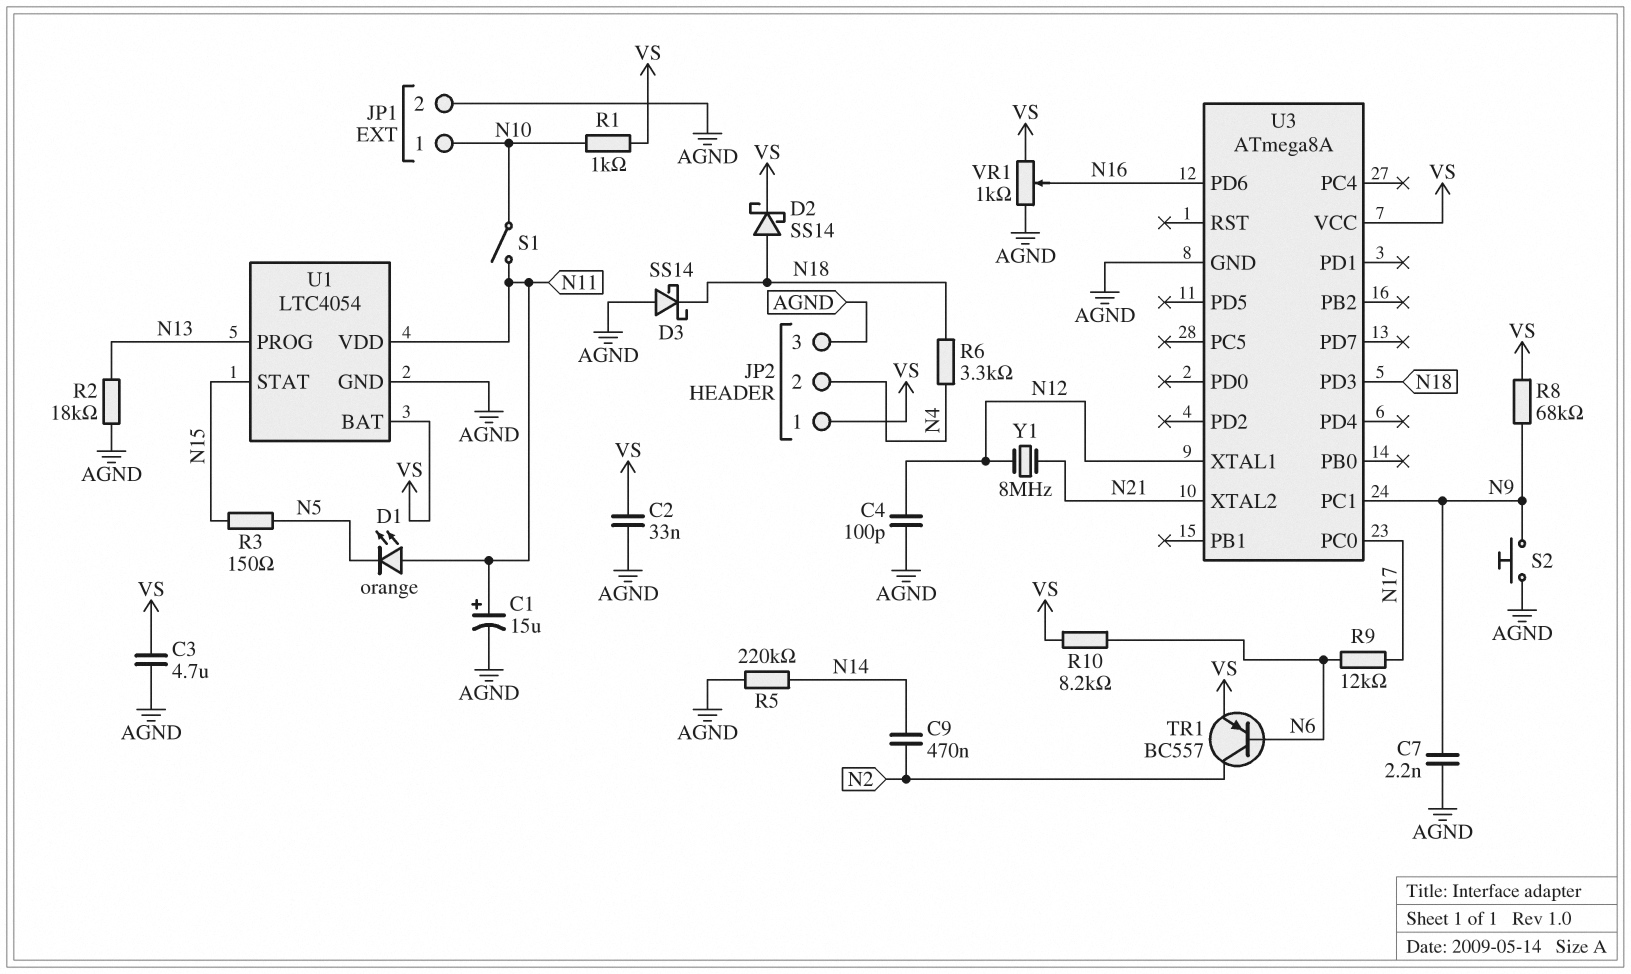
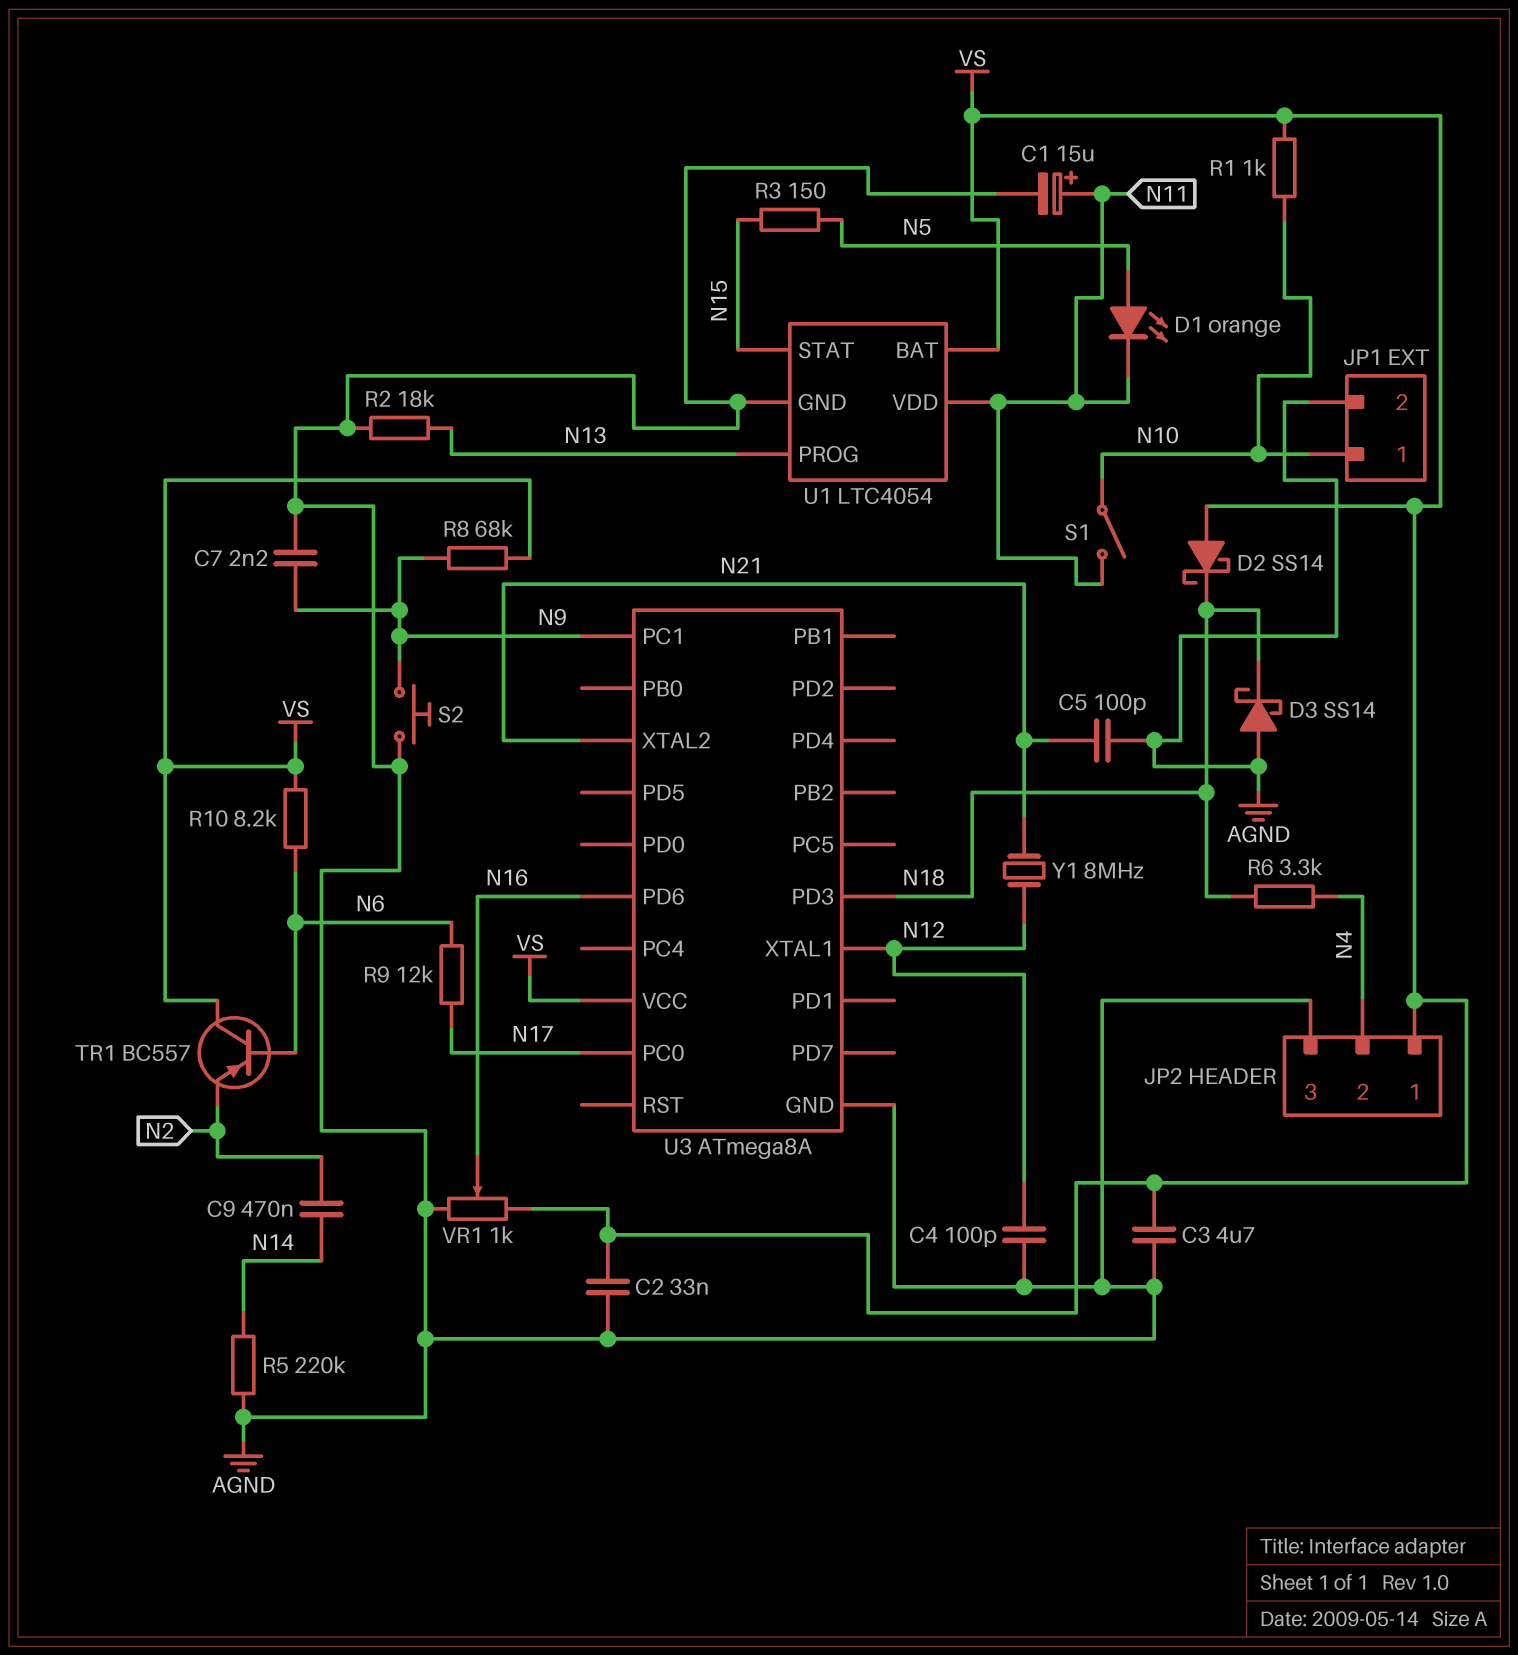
C5: none -> 100pF (AGND, N21)
D1: LED orange (A N11, K N5) -> LED orange (A N5, K N11)
D2: schottky SS14 (A N18, K VS) -> schottky SS14 (A VS, K N18)
TR1: PNP BC557 (B N6, C N2, E VS) -> PNP BC557 (B N6, C VS, E N2)

